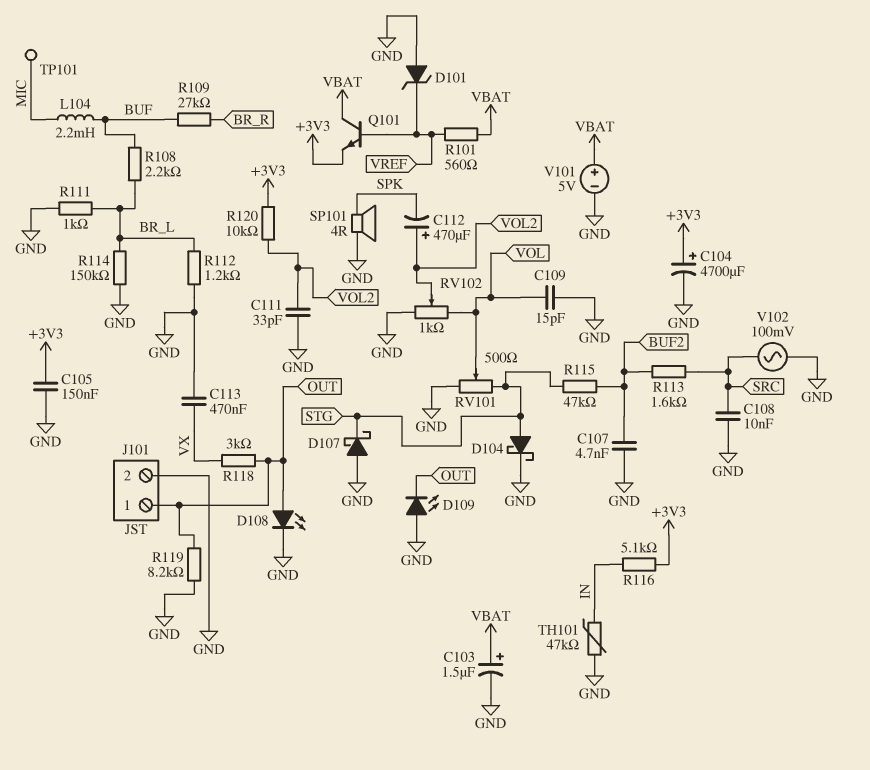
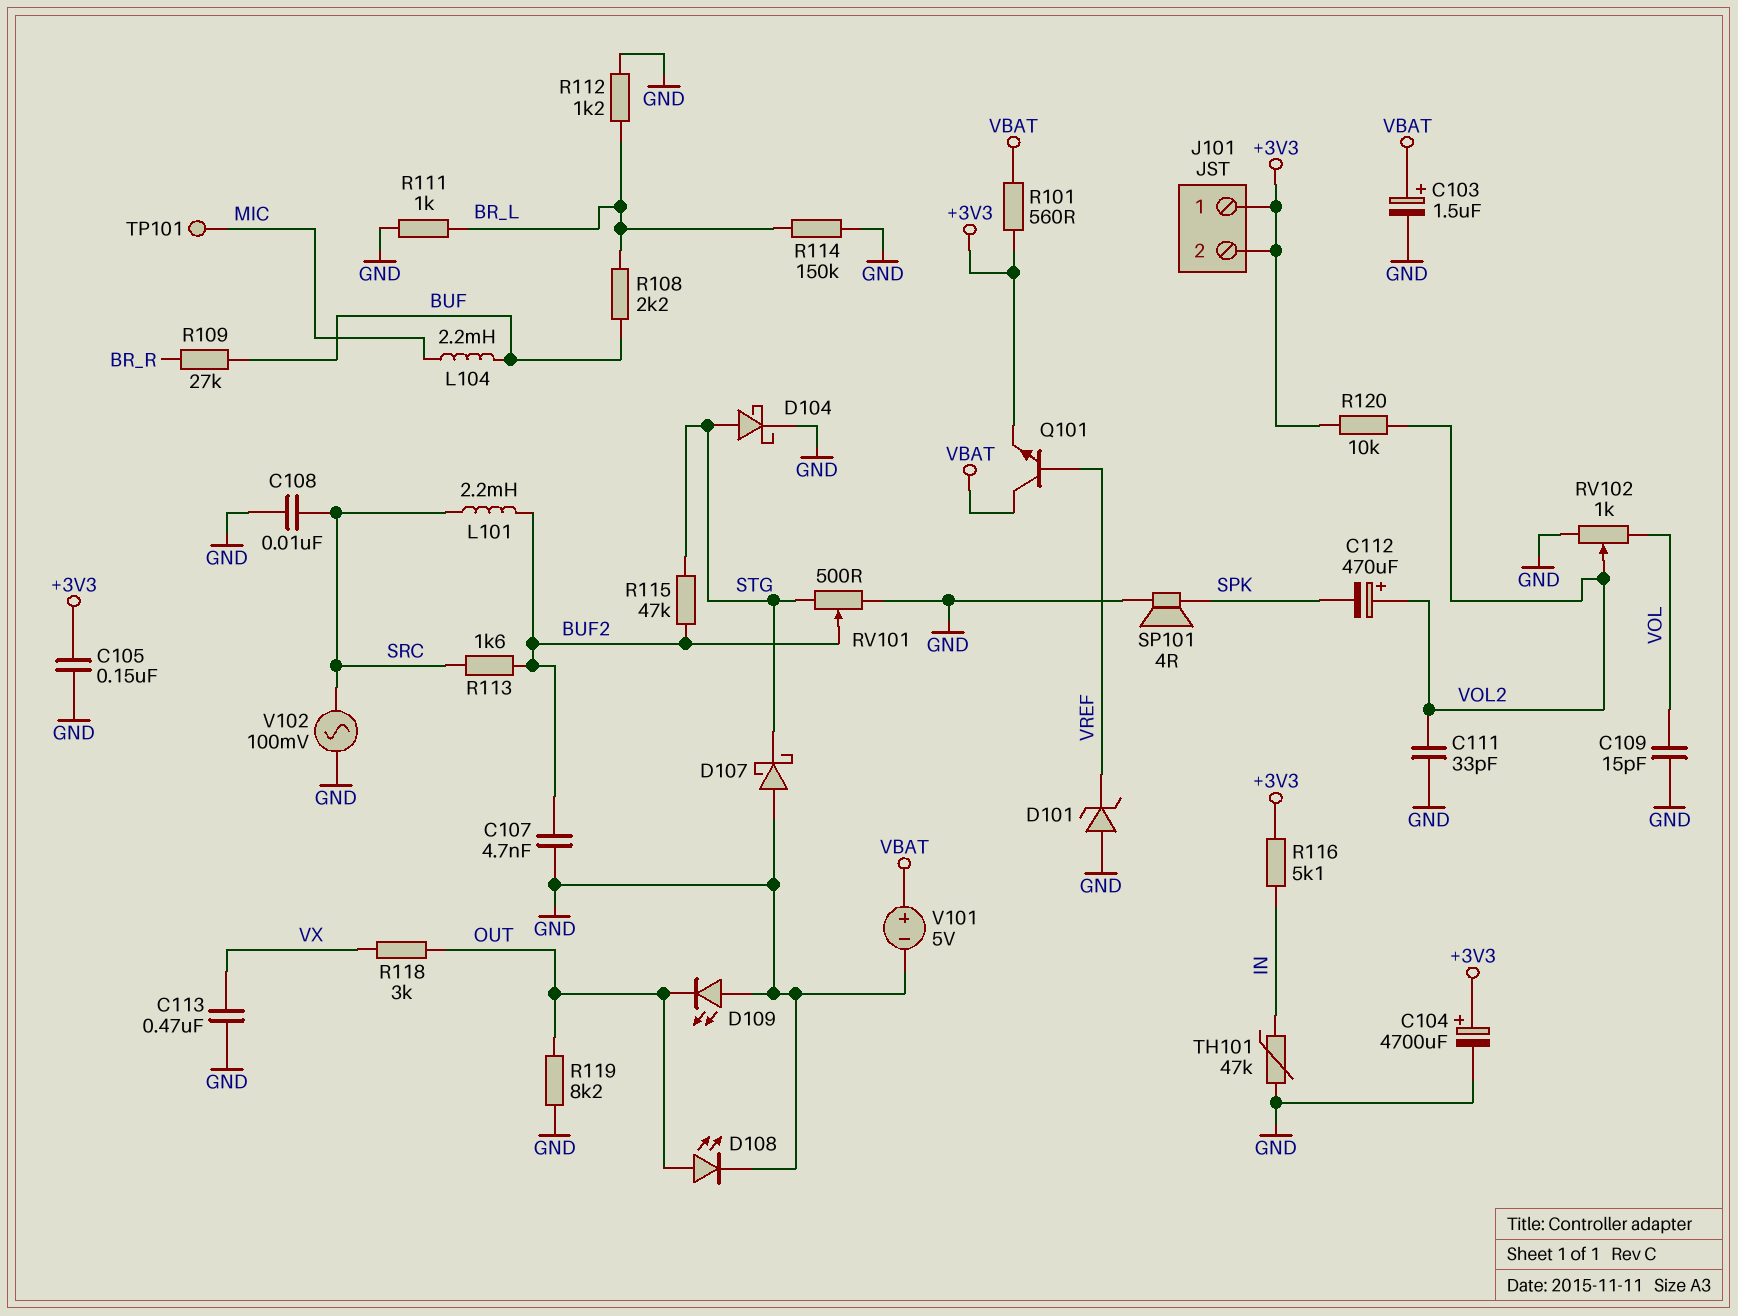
J101 pin 1: OUT -> +3V3
J101 pin 2: GND -> +3V3
L101: none -> 2.2mH (BUF2, SRC)
R101: 560 (VBAT, VREF) -> 560 (+3V3, VBAT)
RV101: 500 (GND, STG, wiper VOL) -> 500 (GND, STG, wiper BUF2)

